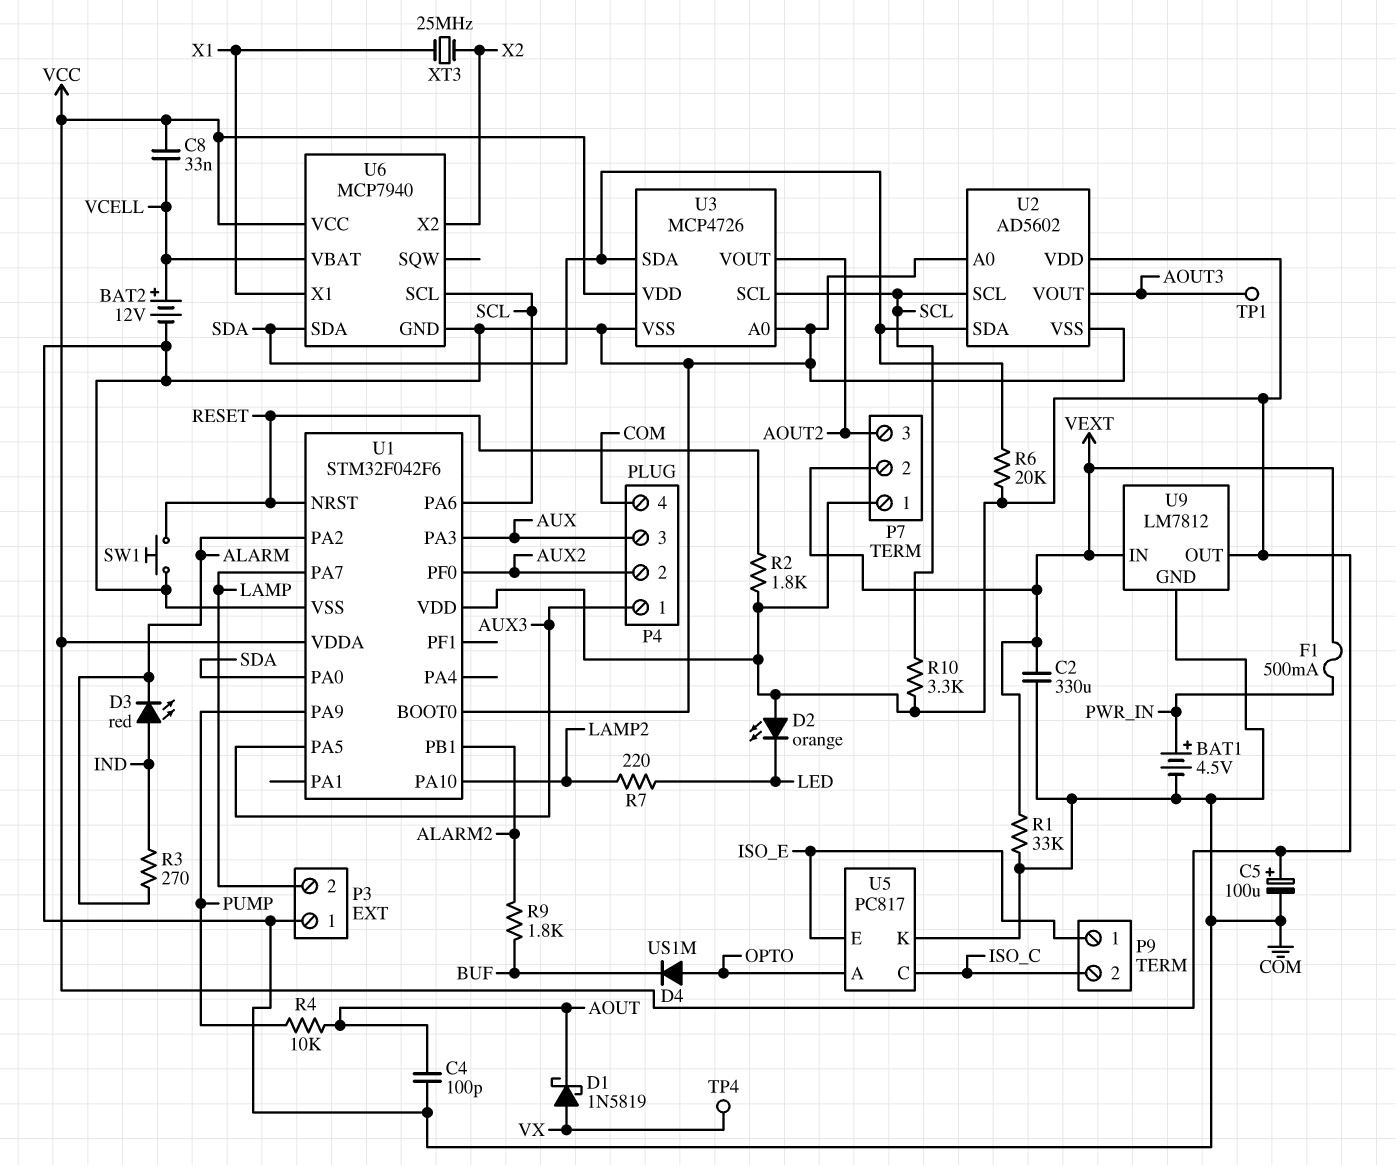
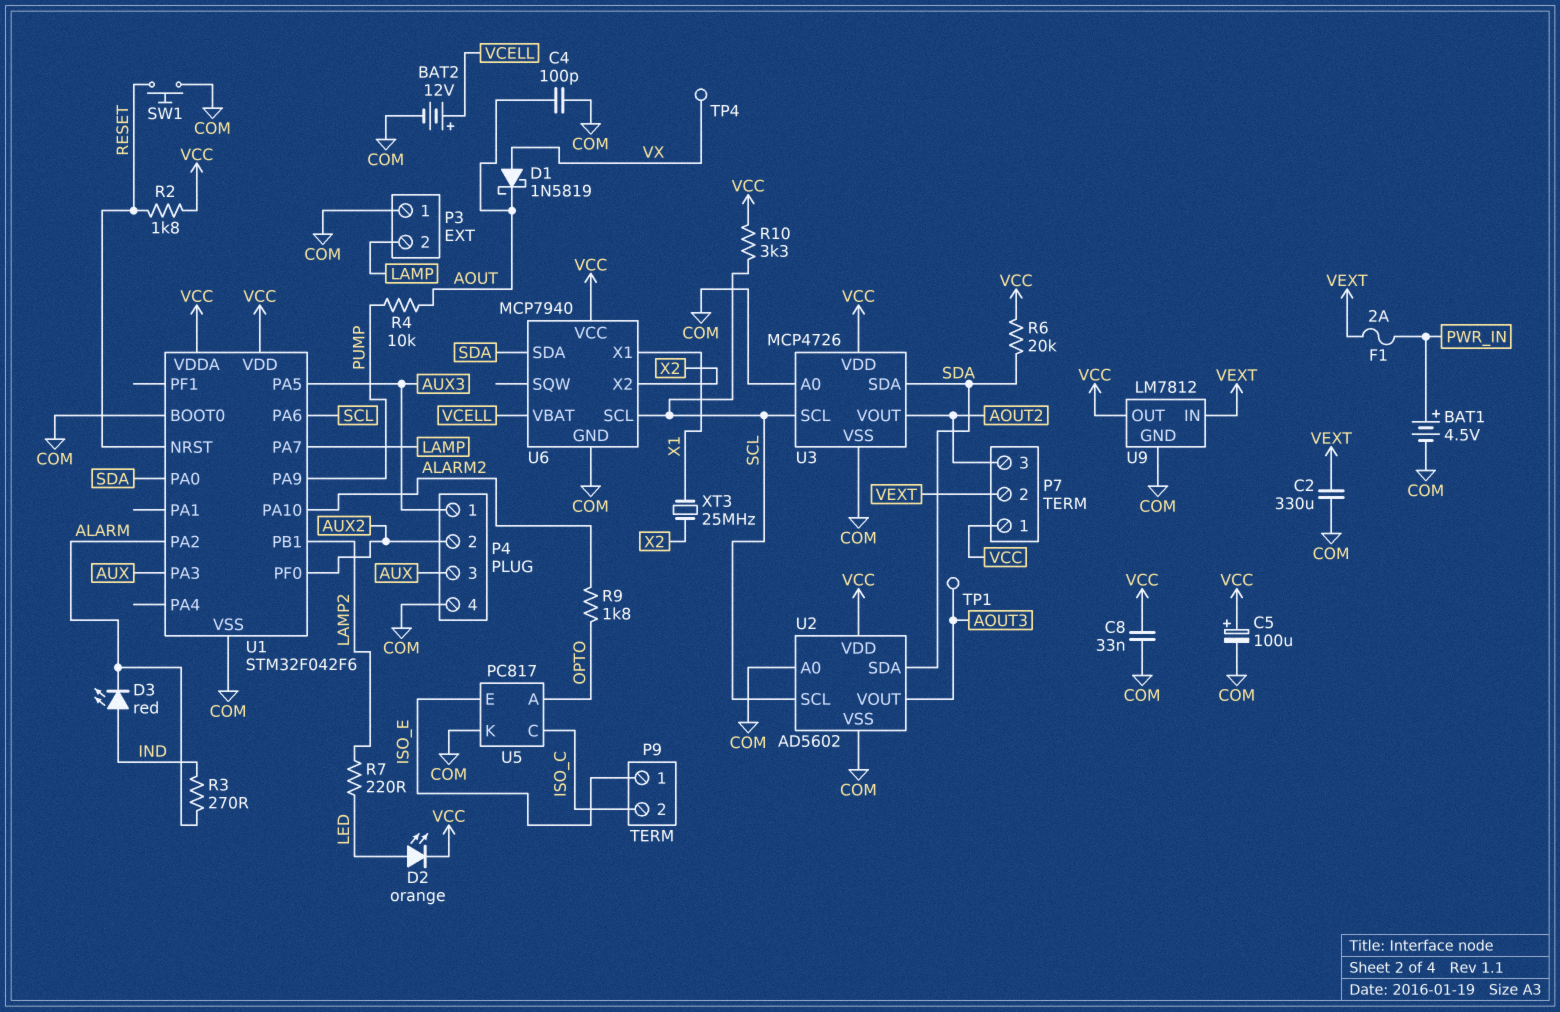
C8: 33nF (VCC, VCELL) -> 33nF (COM, VCC)
D2: LED orange (A VCC, K LED) -> LED orange (A LED, K VCC)
D4: diode US1M (A OPTO, K BUF) -> none
F1: 500mA (PWR_IN, VEXT) -> 2A (PWR_IN, VEXT)
R1: 33k (COM, VEXT) -> none
R9: 1.8k (ALARM2, BUF) -> 1.8k (ALARM2, OPTO)
U1 pin PA10: LAMP2 -> ALARM2
U1 pin PB1: ALARM2 -> LAMP2

